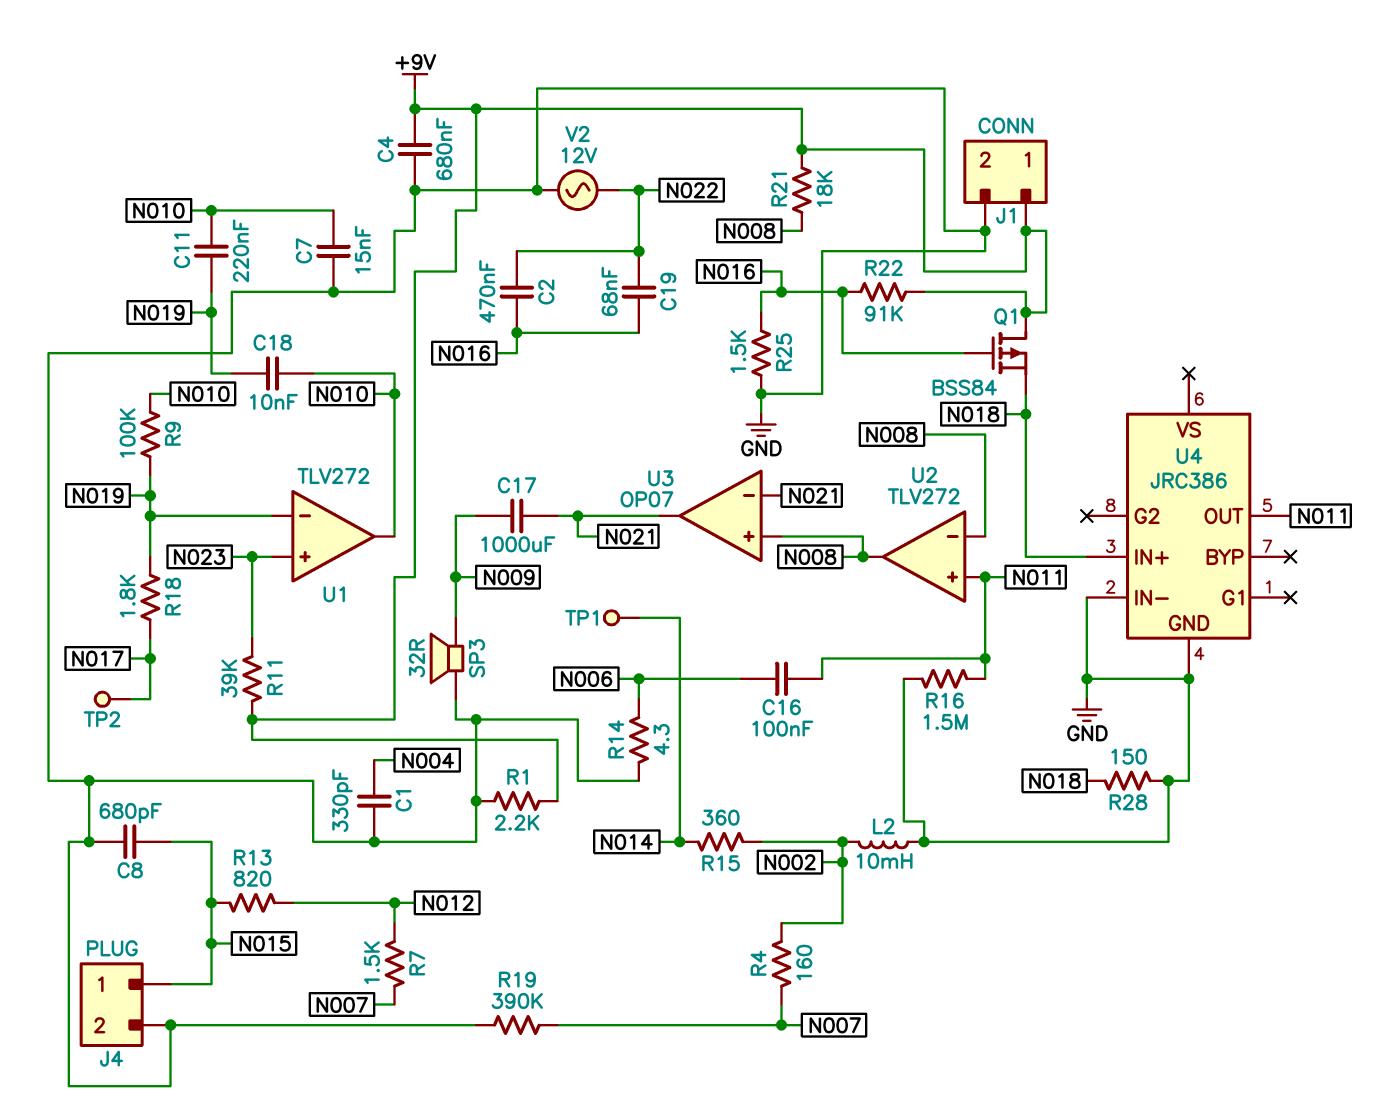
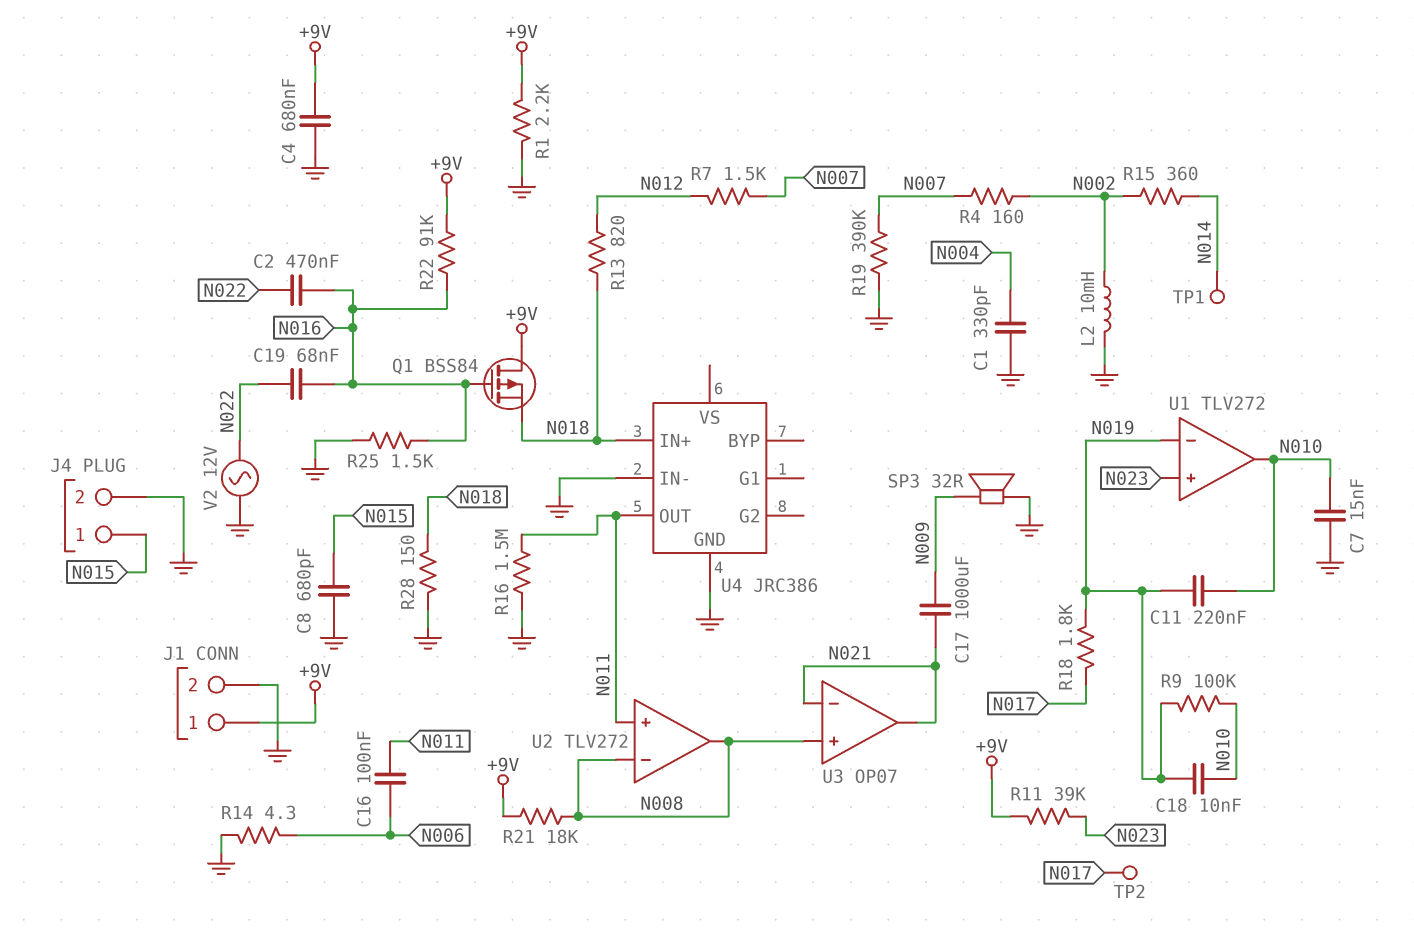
R13: 820 (N012, N015) -> 820 (N012, N018)

